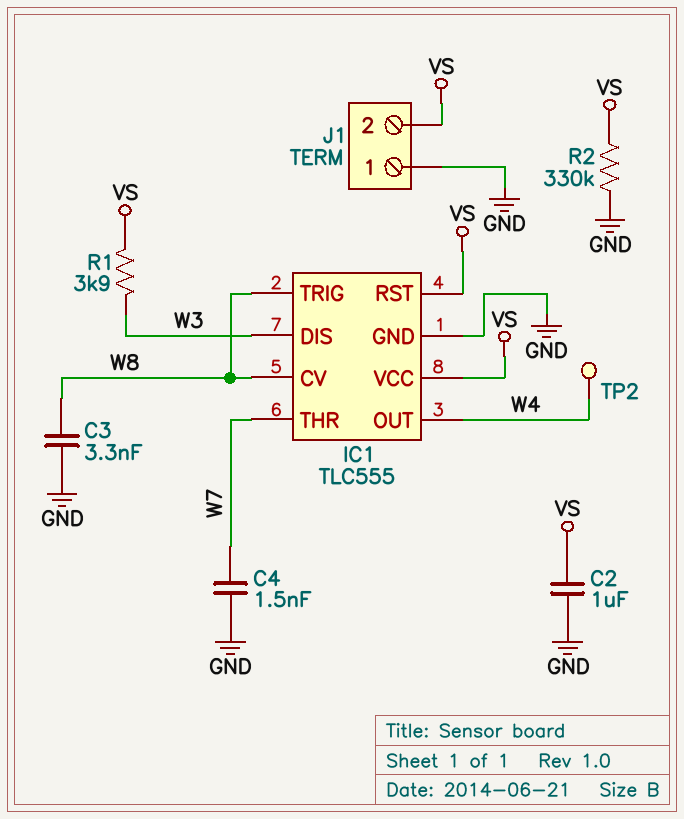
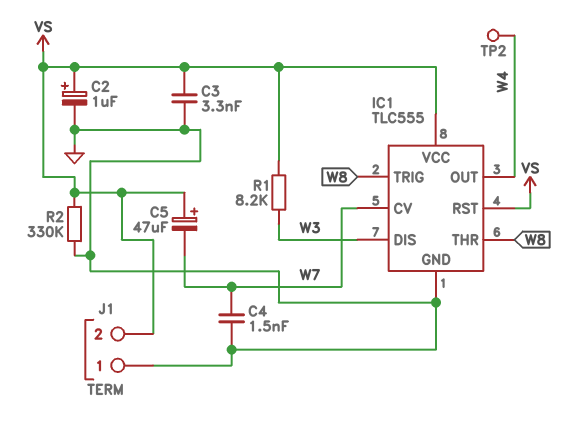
C2: 1uF (GND, VS) -> 1uF (plus VS, minus GND)
C3: 3.3nF (GND, W8) -> 3.3nF (GND, VS)
C5: none -> 47uF (plus VS, minus W7)
IC1 pin CV: W8 -> W7
IC1 pin THR: W7 -> W8
R1: 3.9k (VS, W3) -> 8.2k (VS, W3)

